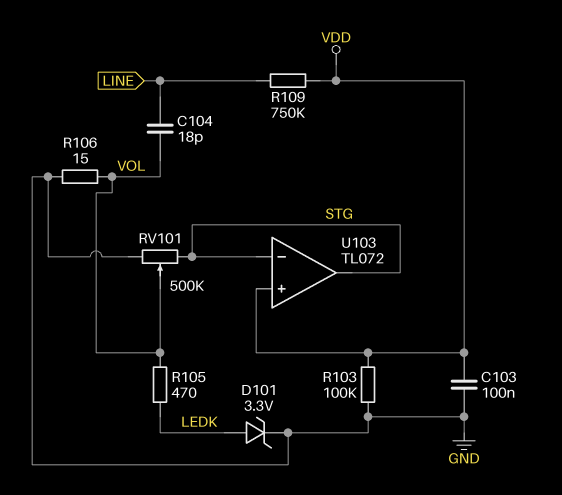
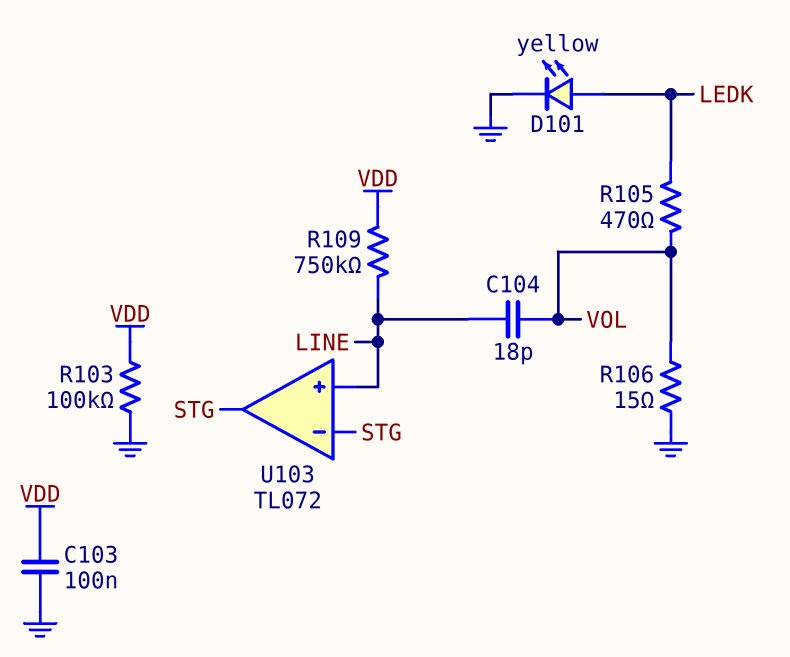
D101: zener 3.3V (A LEDK, K GND) -> LED yellow (A LEDK, K GND)
RV101: 500k (GND, STG, wiper VOL) -> none
U103 pin in+: VDD -> LINE

